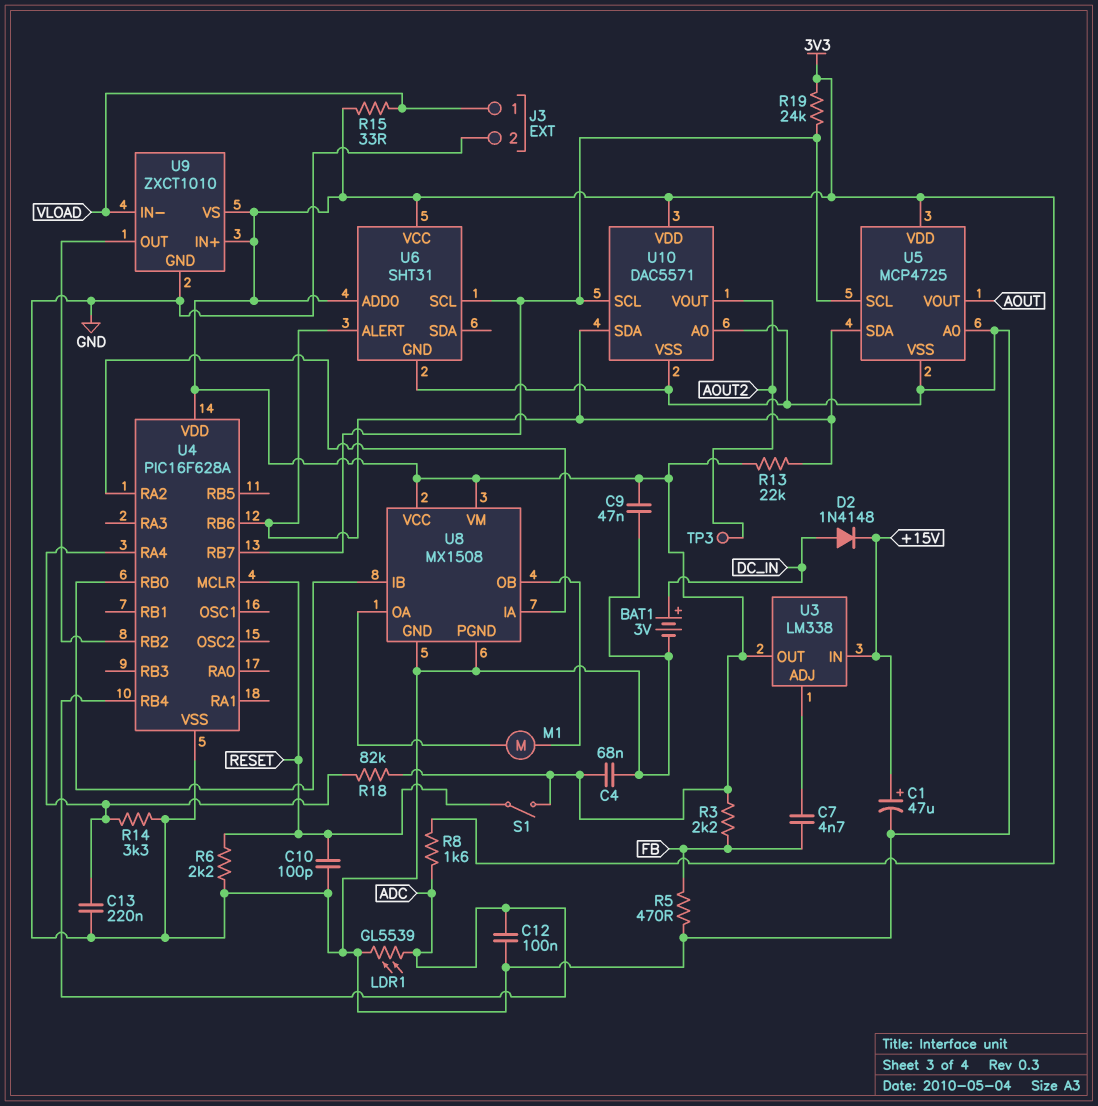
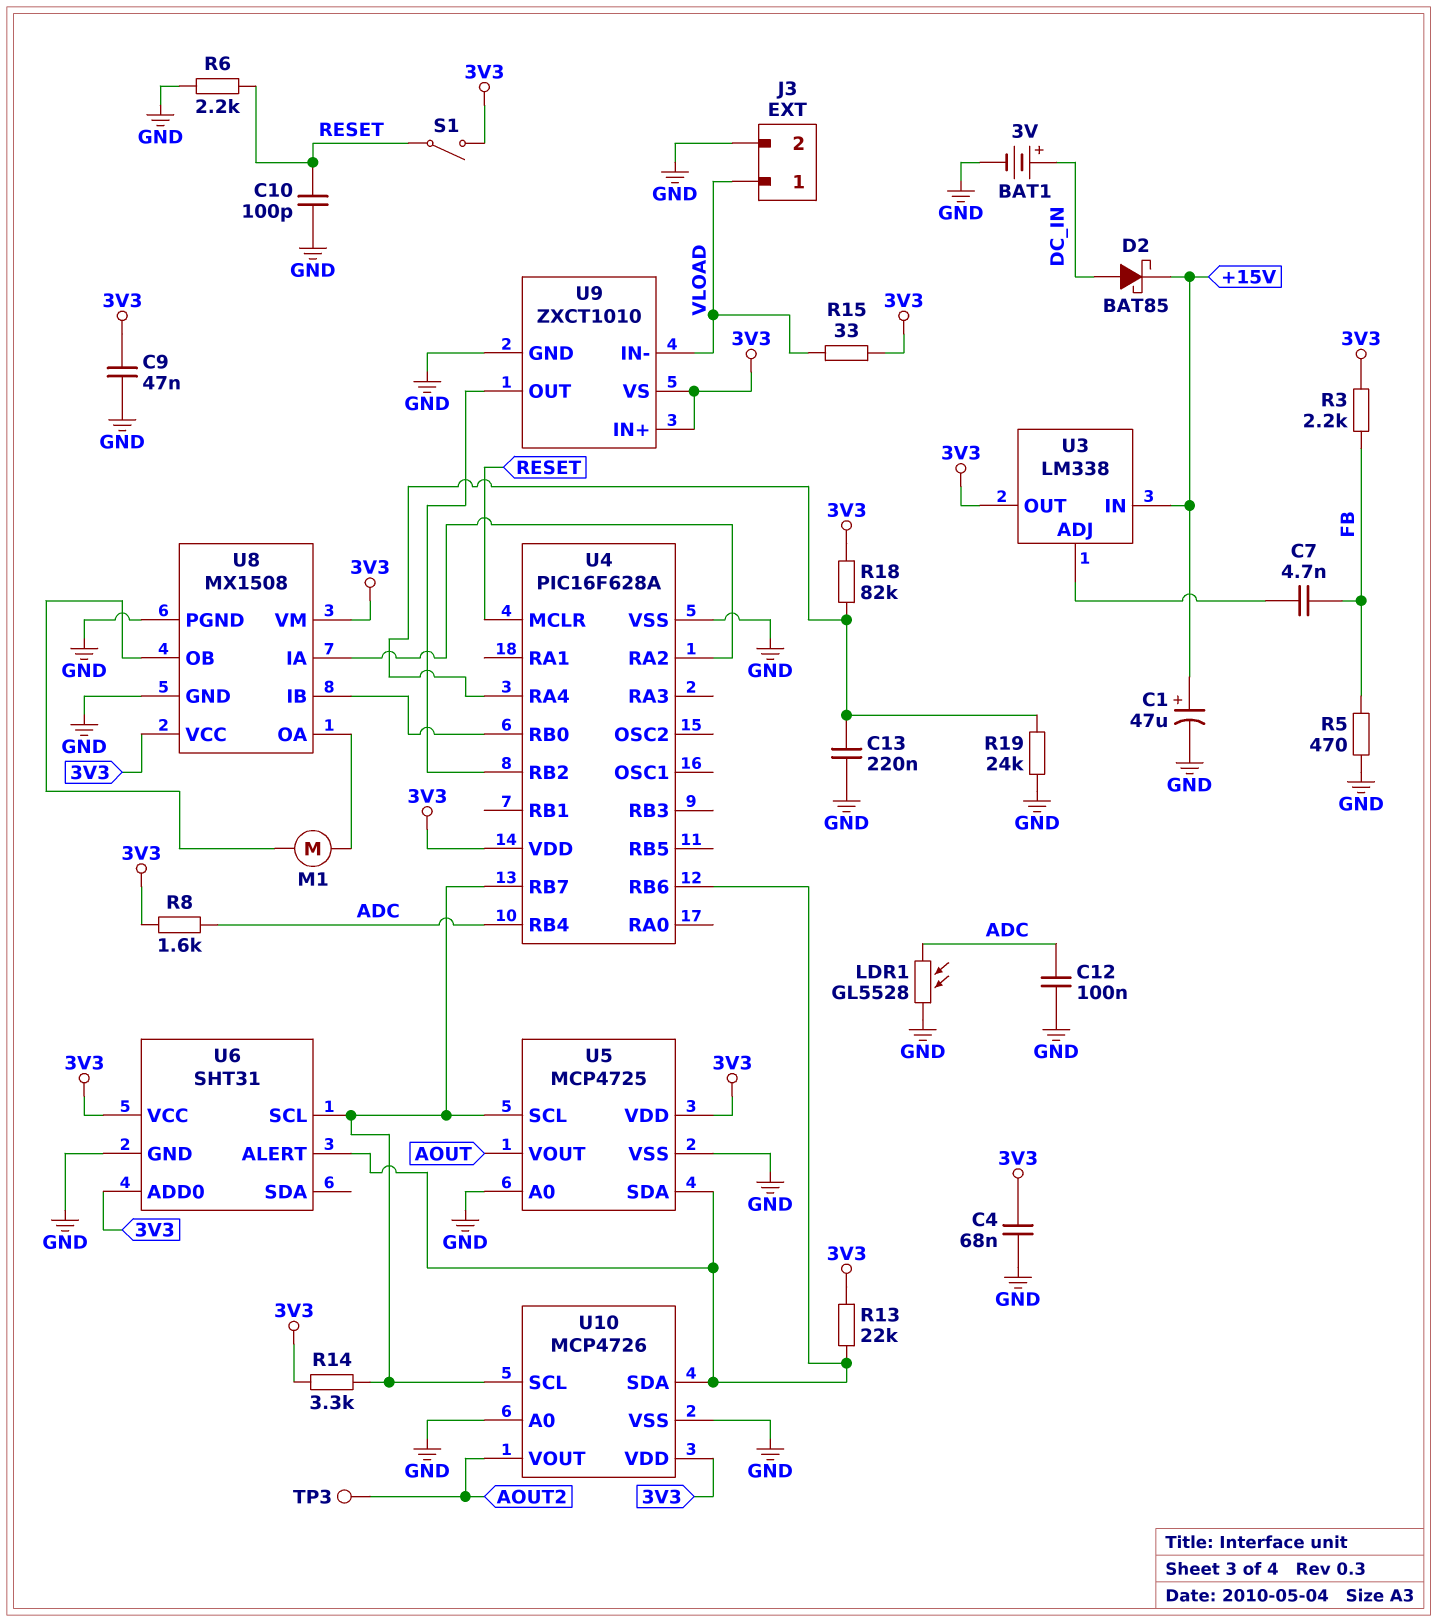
D2: diode 1N4148 (A DC_IN, K +15V) -> schottky BAT85 (A DC_IN, K +15V)
LDR1: GL5539 (ADC, GND) -> GL5528 (ADC, GND)
R14: 3.3k (GND, U4/RA4) -> 3.3k (3V3, U4/RB7)
R19: 24k (3V3, U4/RB7) -> 24k (GND, U4/RA4)
U10: DAC5571 -> MCP4726

